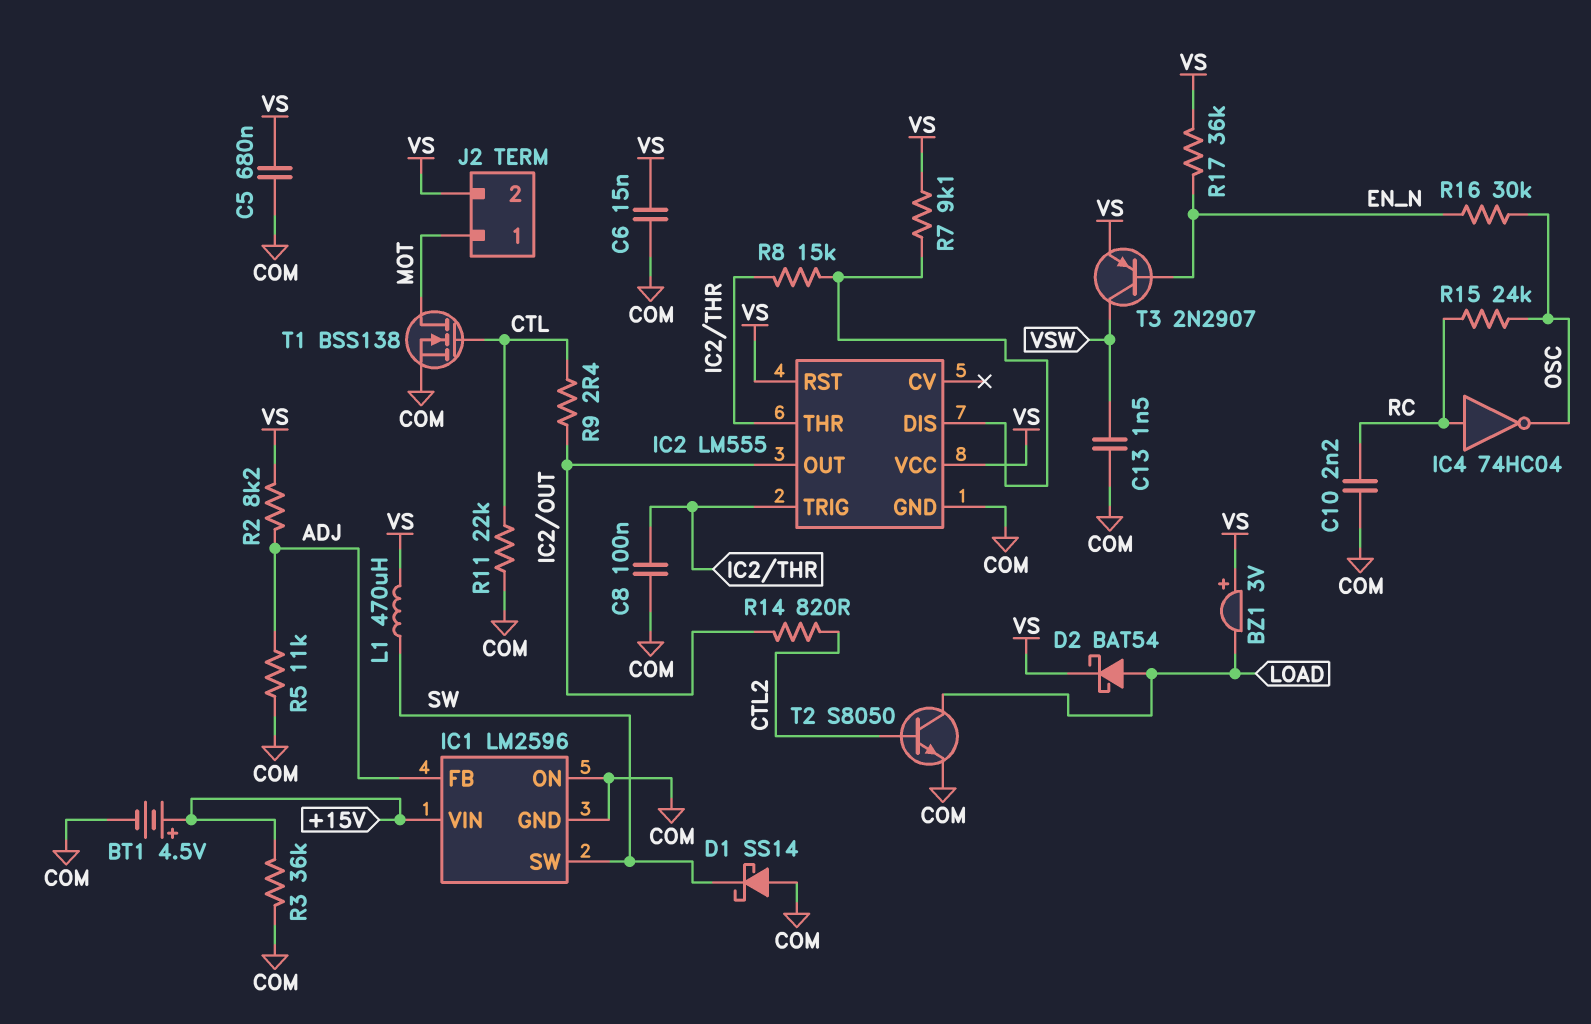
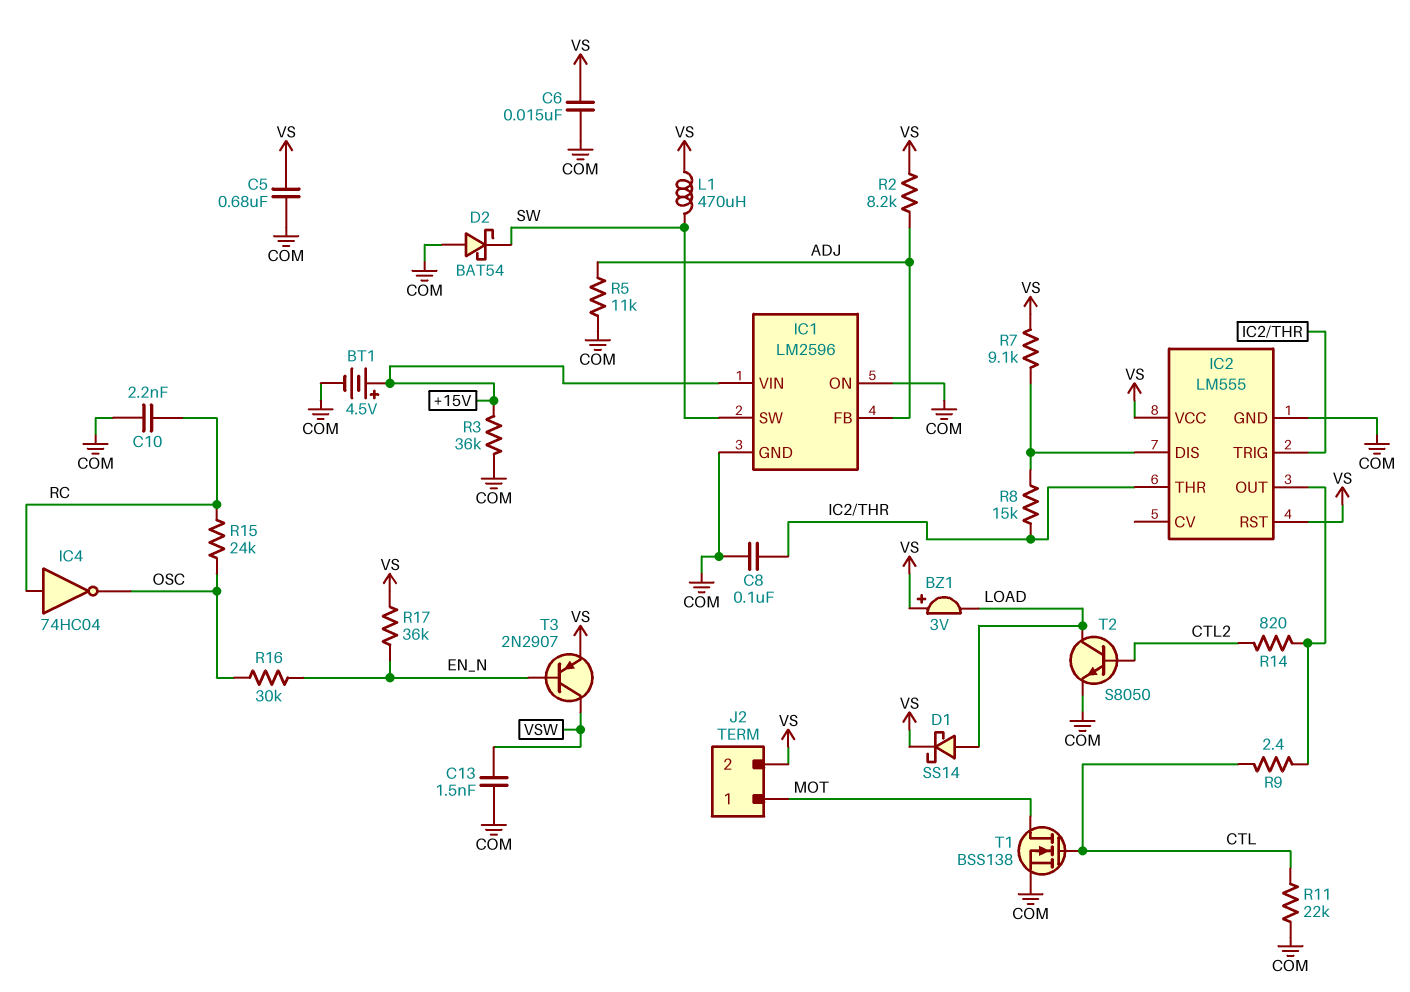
D1: schottky SS14 (A COM, K SW) -> schottky SS14 (A LOAD, K VS)
D2: schottky BAT54 (A LOAD, K VS) -> schottky BAT54 (A COM, K SW)

